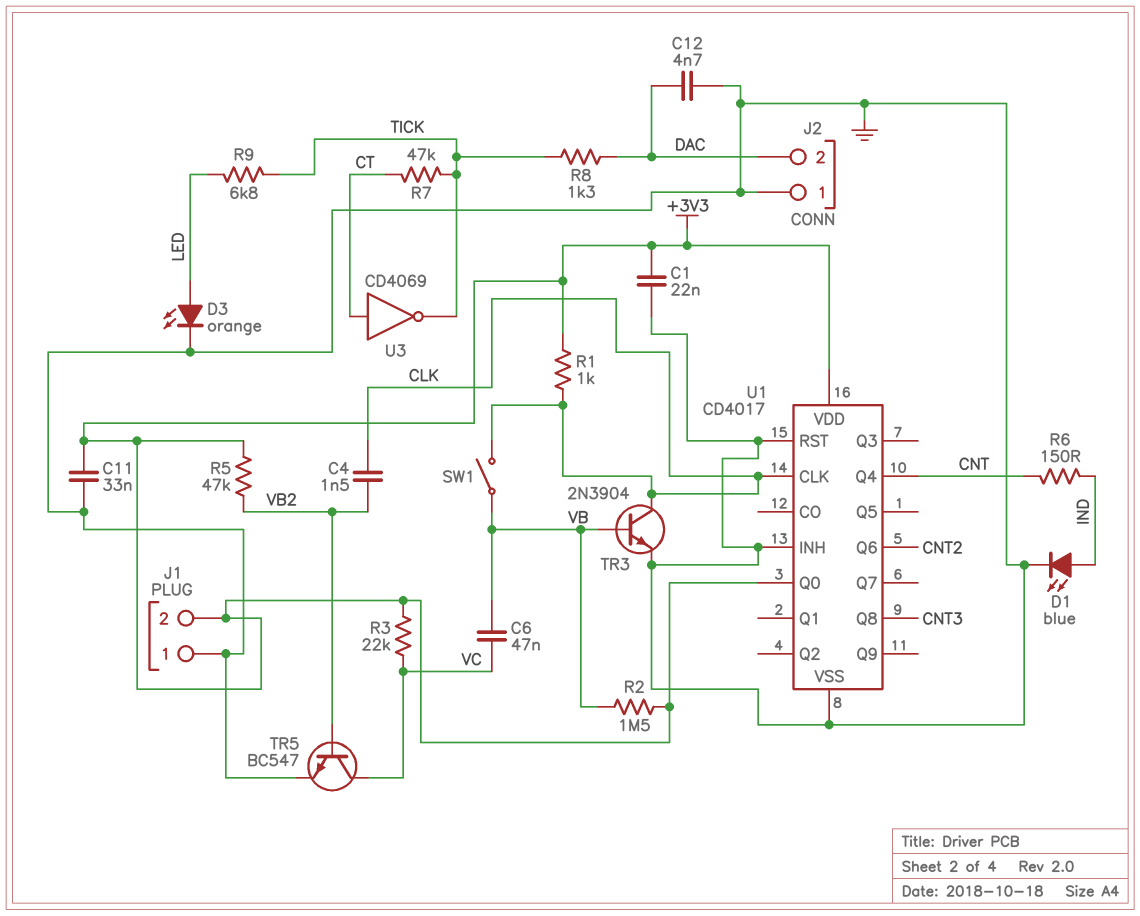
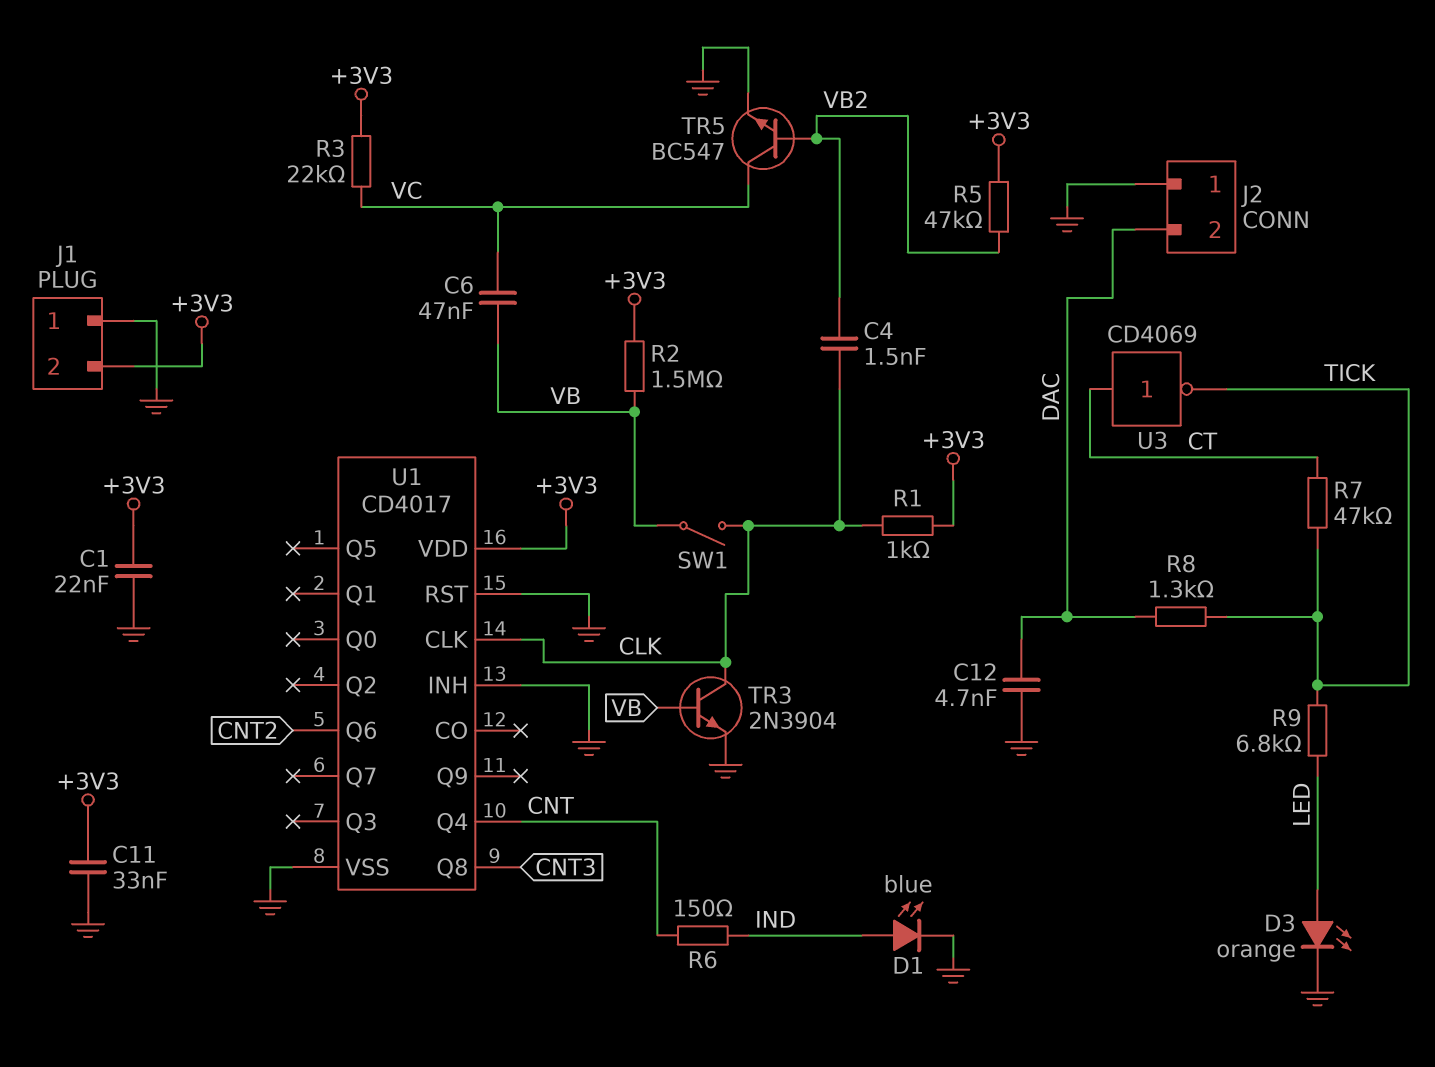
U1 pin Q0: +3V3 -> none

